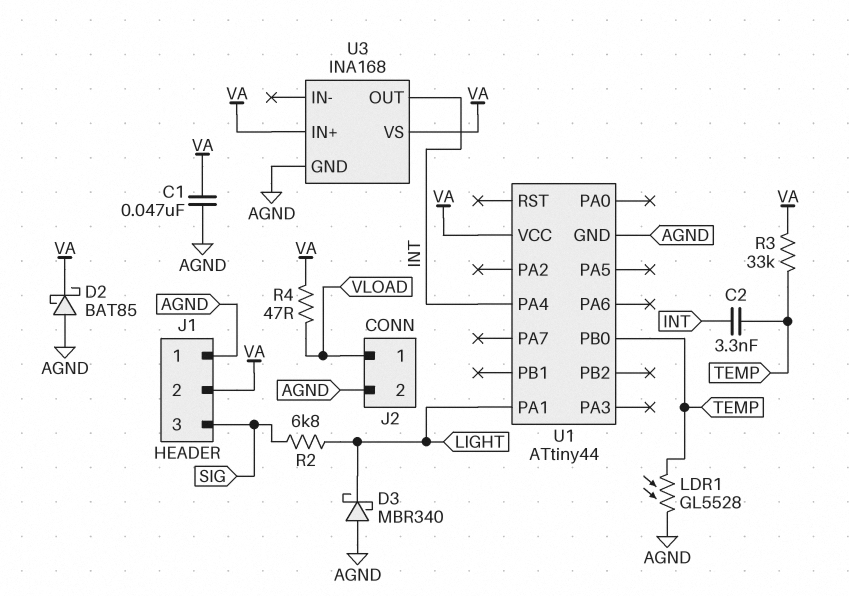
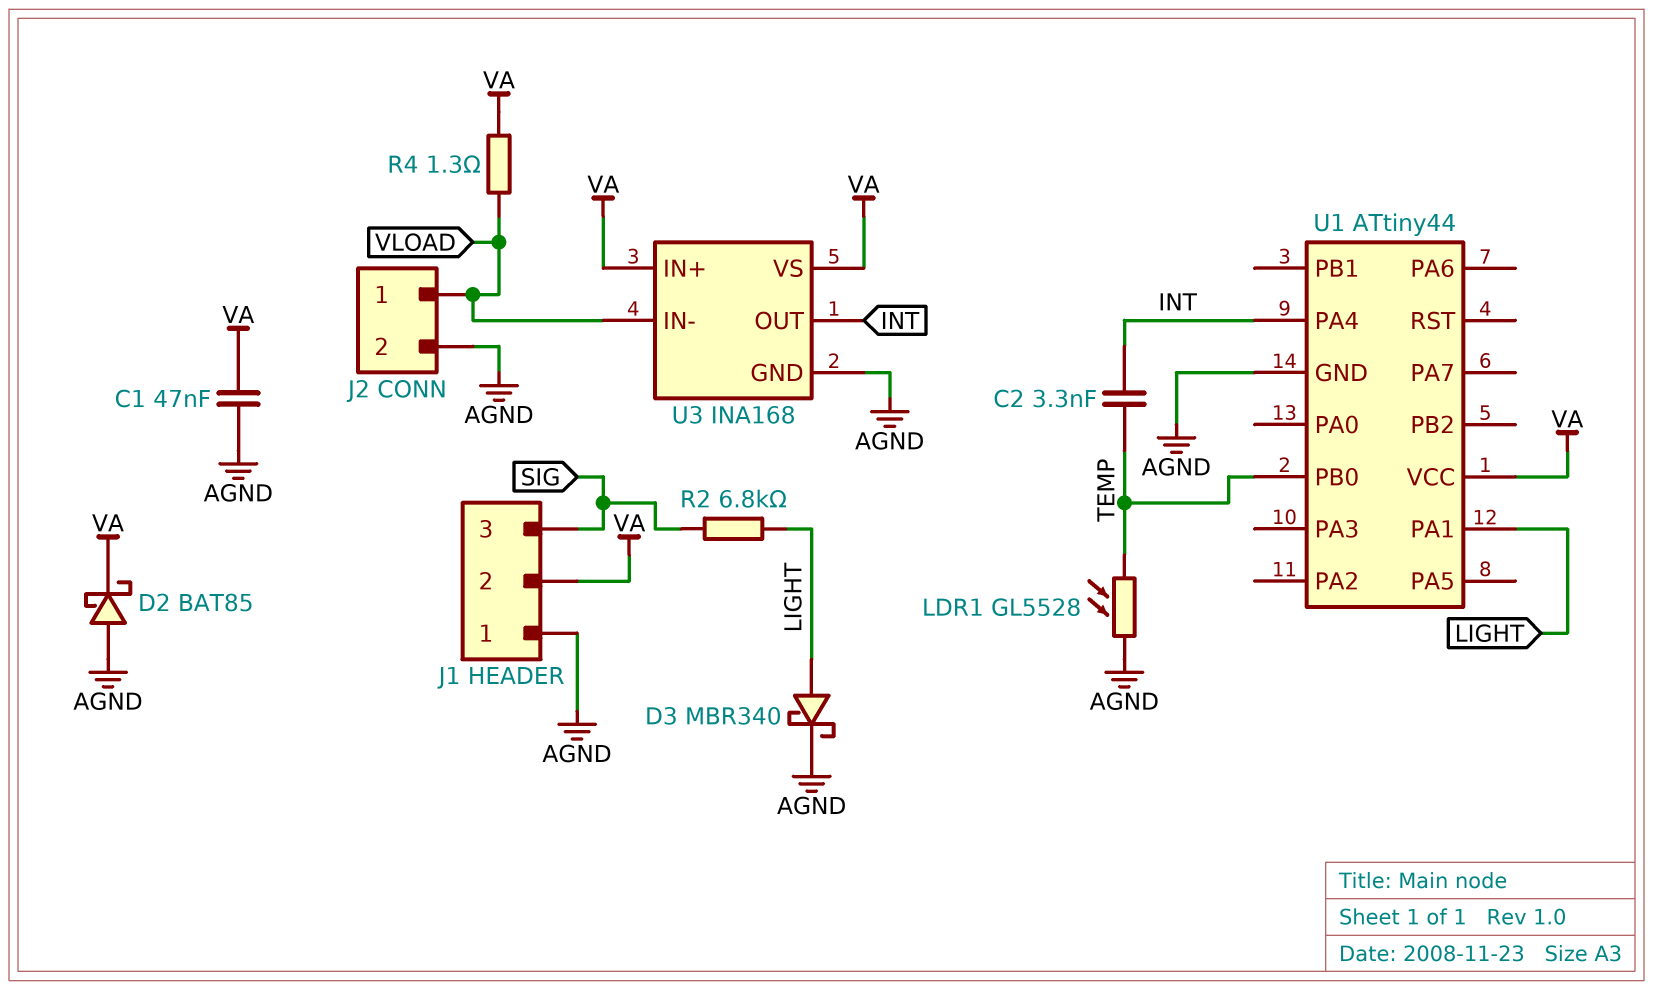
D3: schottky MBR340 (A AGND, K LIGHT) -> schottky MBR340 (A LIGHT, K AGND)
R3: 33k (TEMP, VA) -> none
R4: 47 (VA, VLOAD) -> 1.3 (VA, VLOAD)
U3 pin IN-: none -> VLOAD

